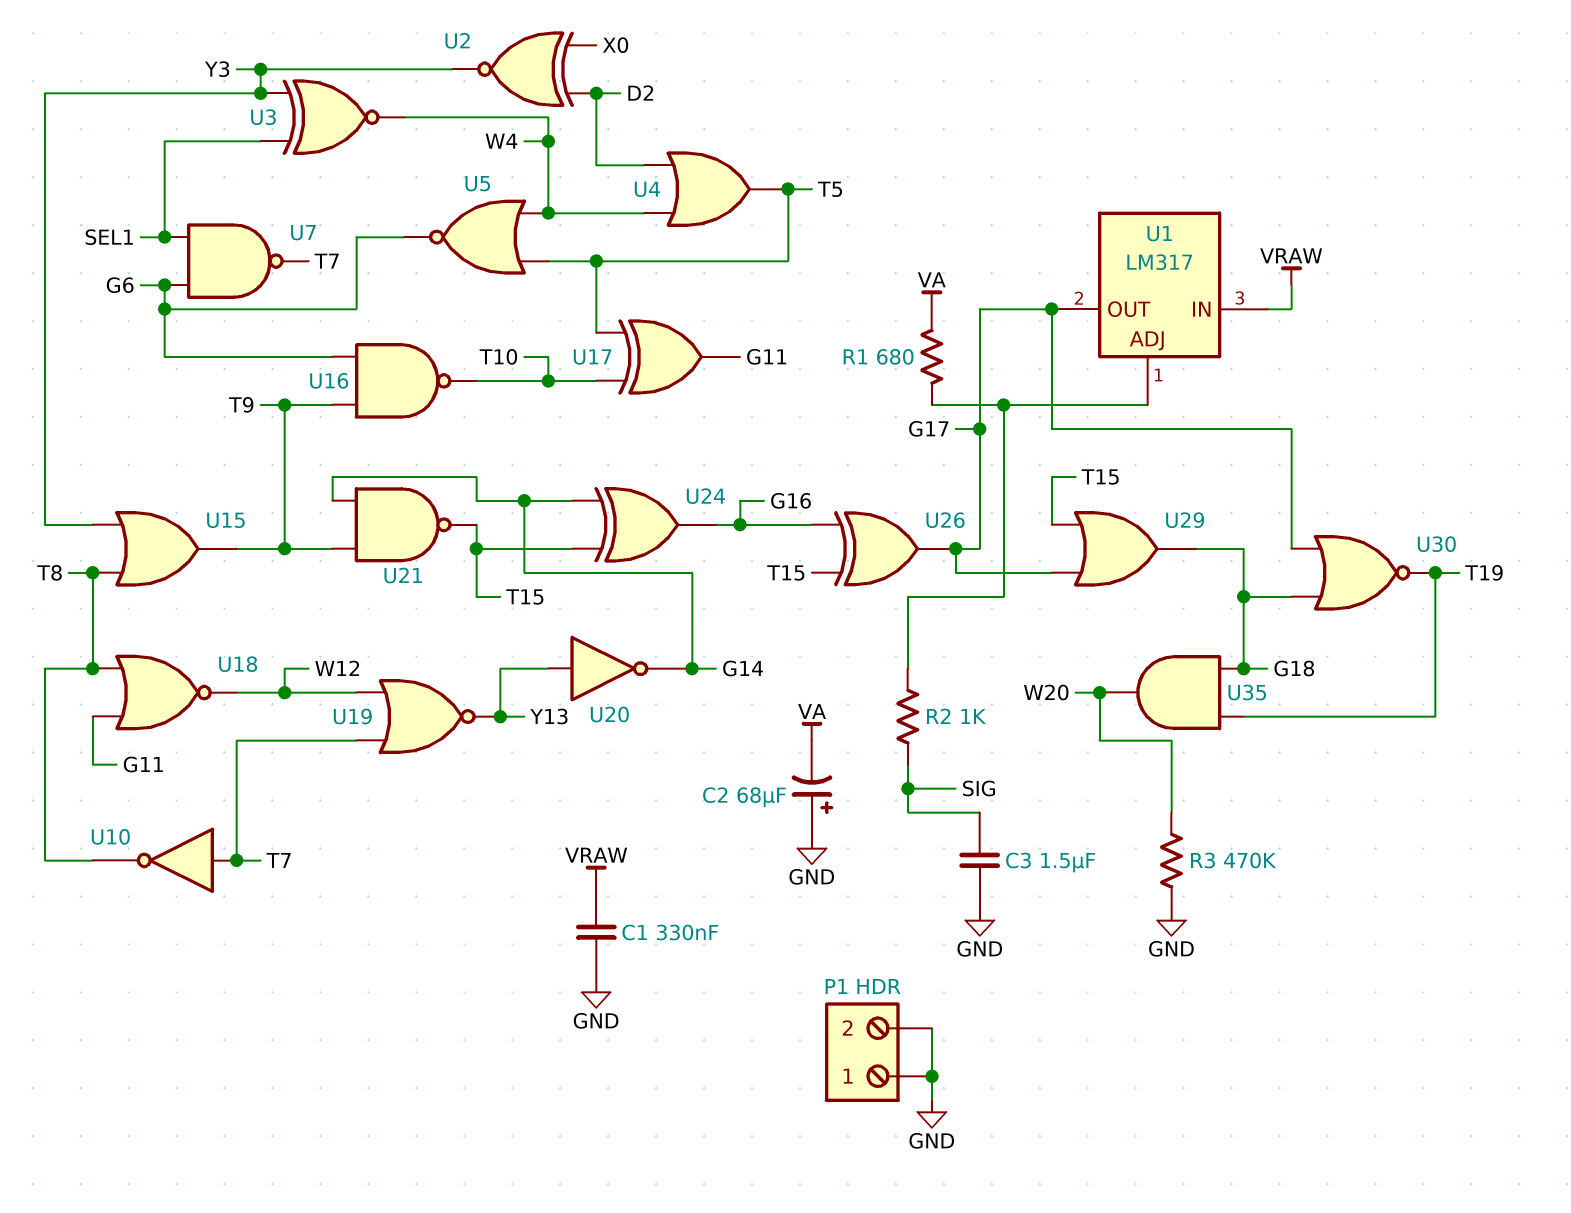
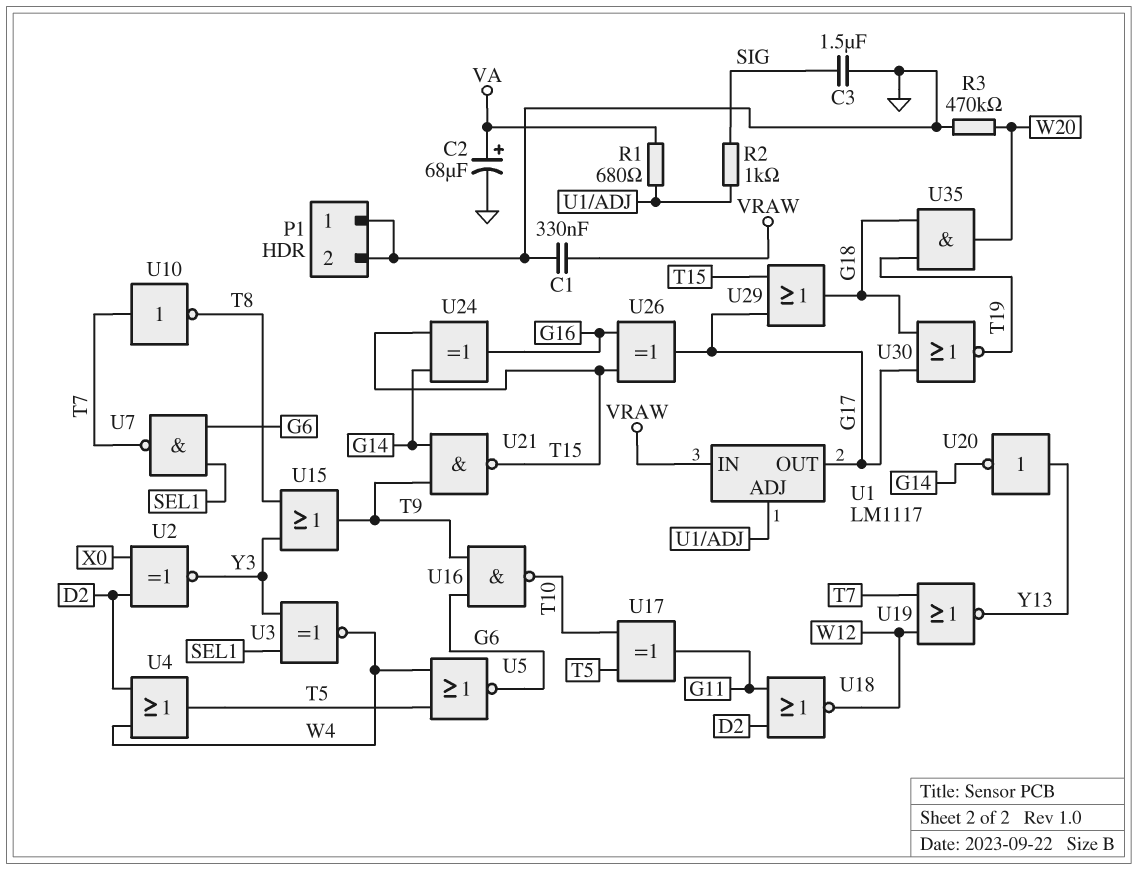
C2: 68uF (plus GND, minus VA) -> 68uF (plus VA, minus GND)
U1: LM317 -> LM1117
U18: NOR (in G11, in T8, out W12) -> NOR (in D2, in G11, out W12)

